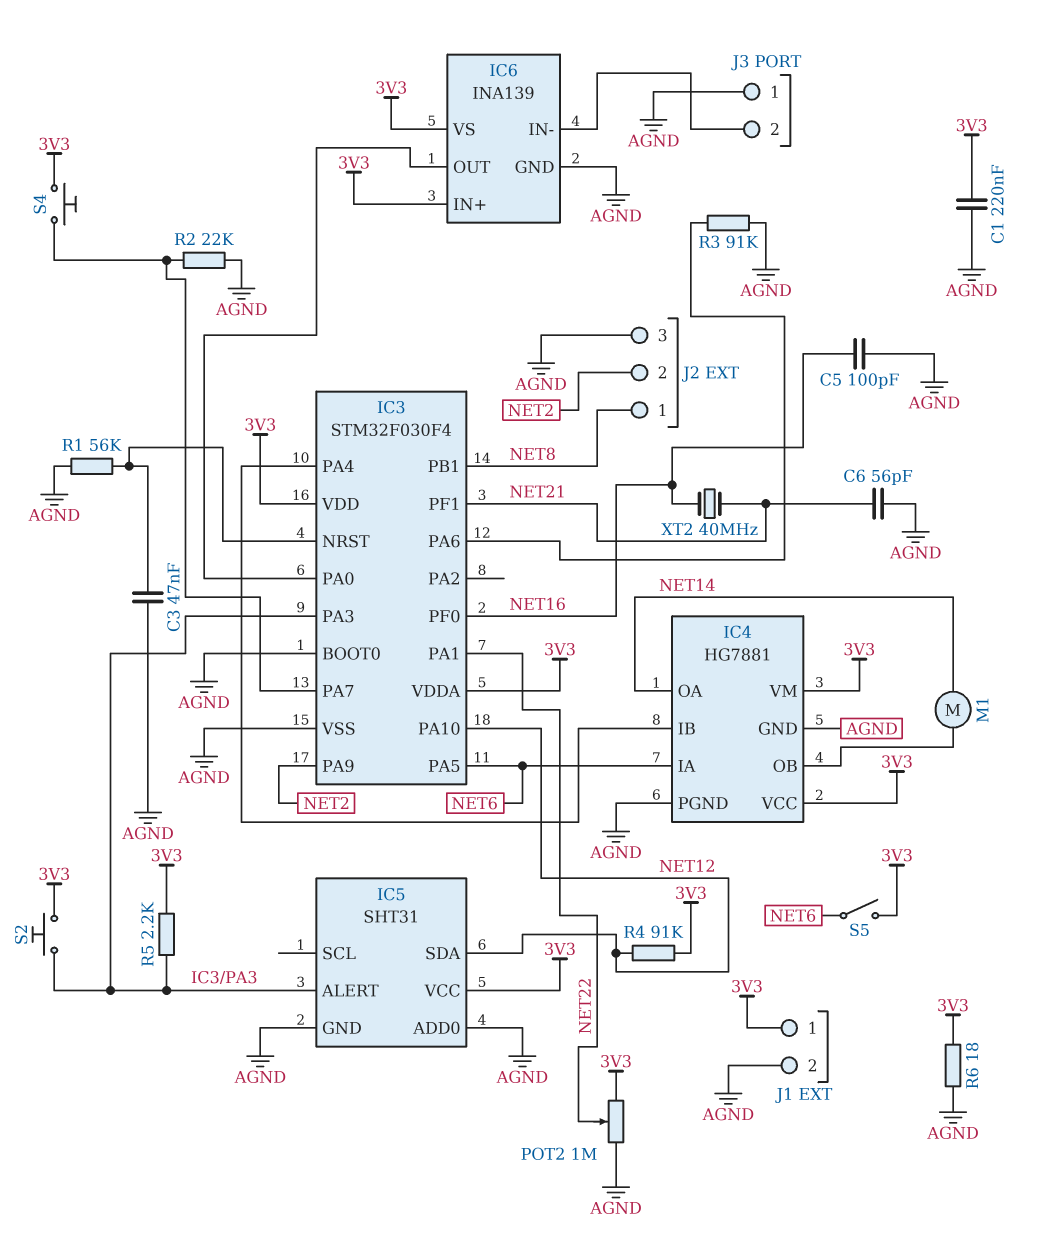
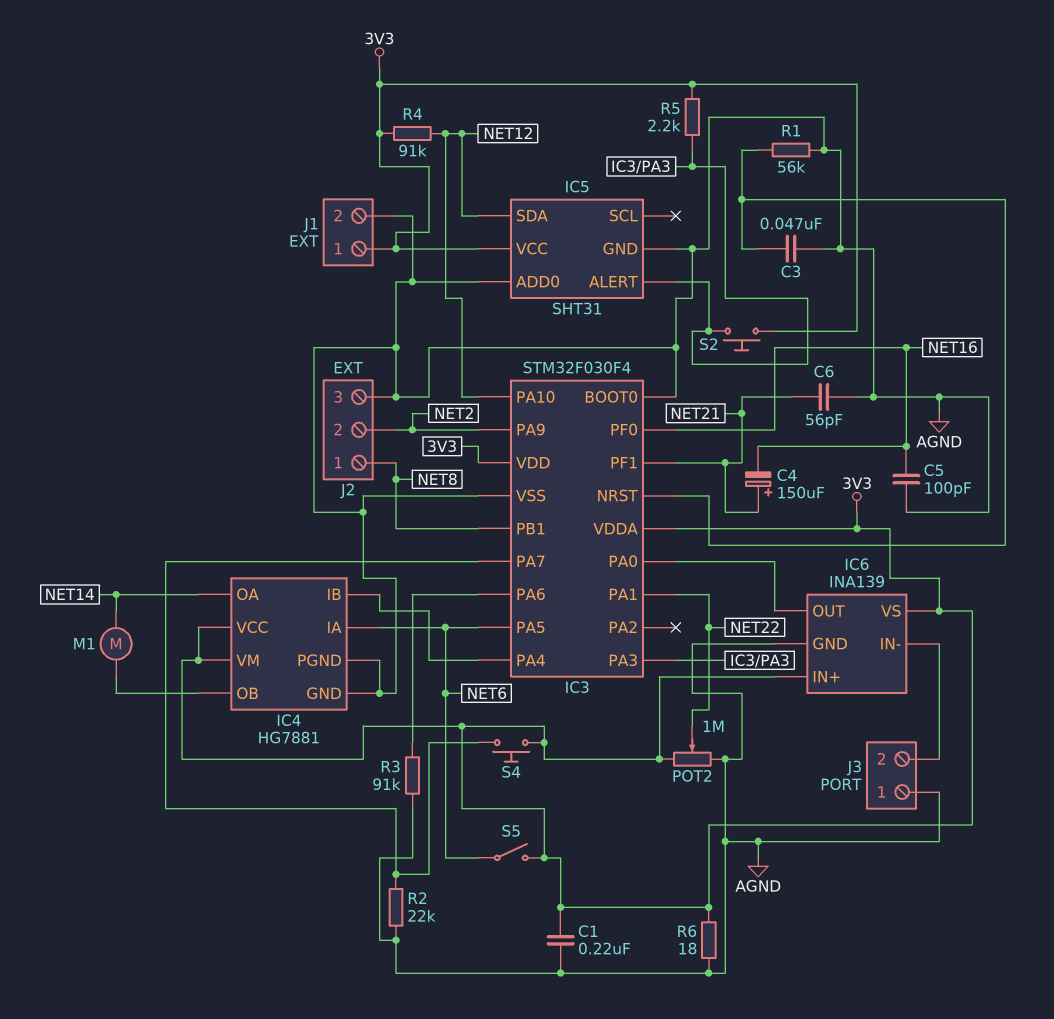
C4: none -> 150uF (plus NET21, minus NET16)
XT2: 40MHz (NET16, NET21) -> none

